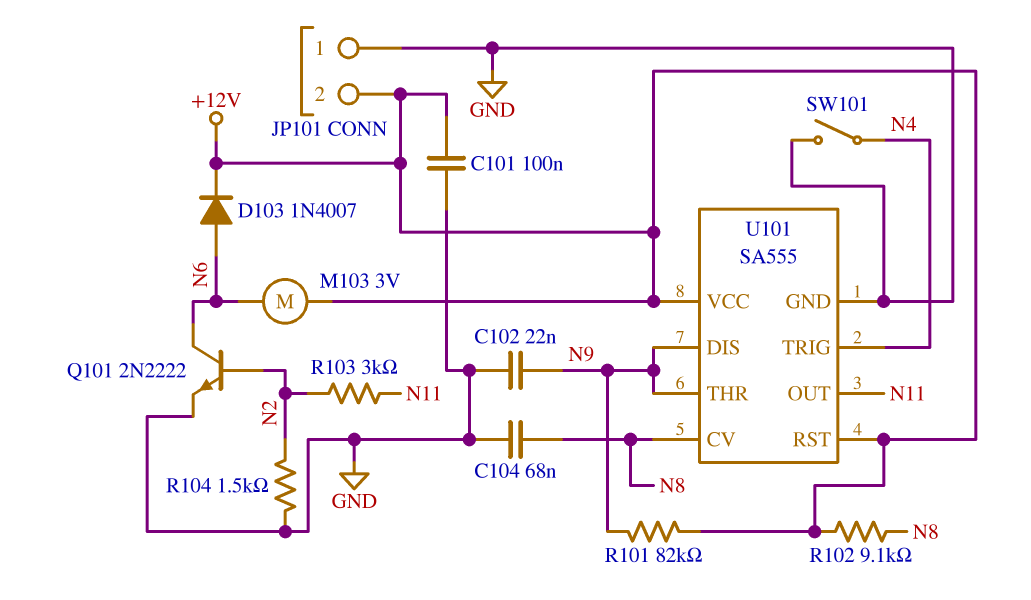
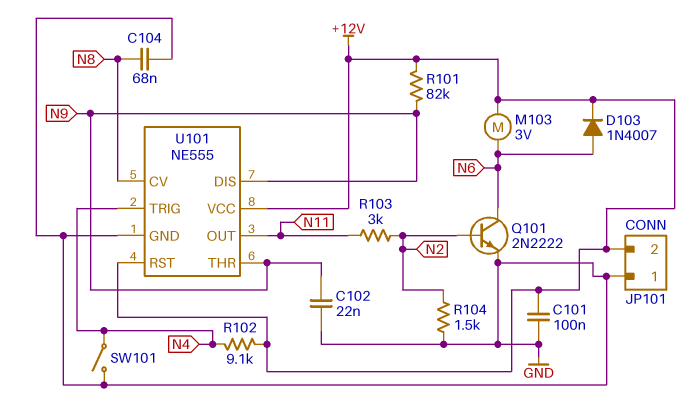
R102: 9.1k (+12V, N8) -> 9.1k (+12V, N4)
U101: SA555 -> NE555

